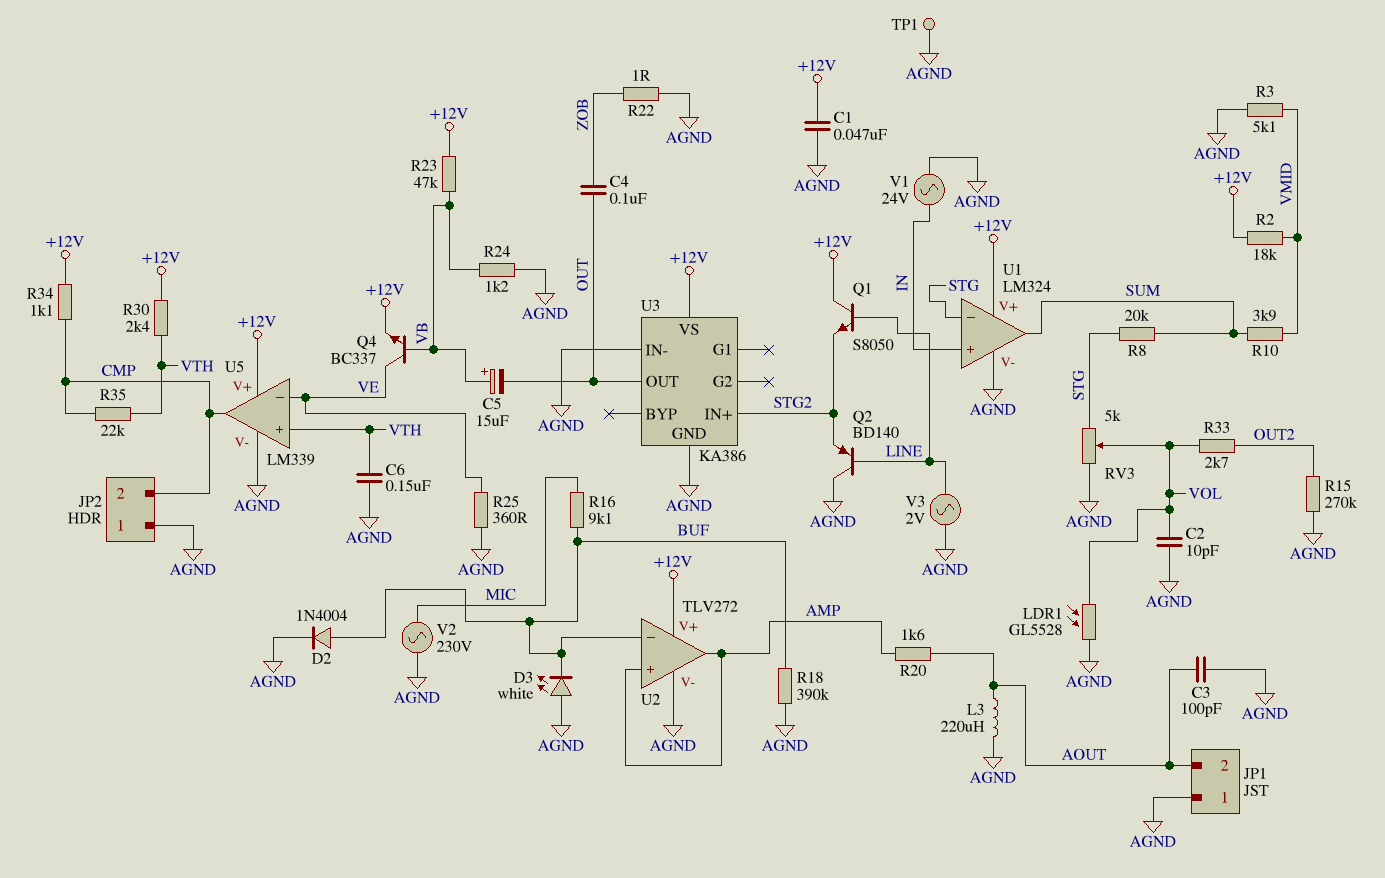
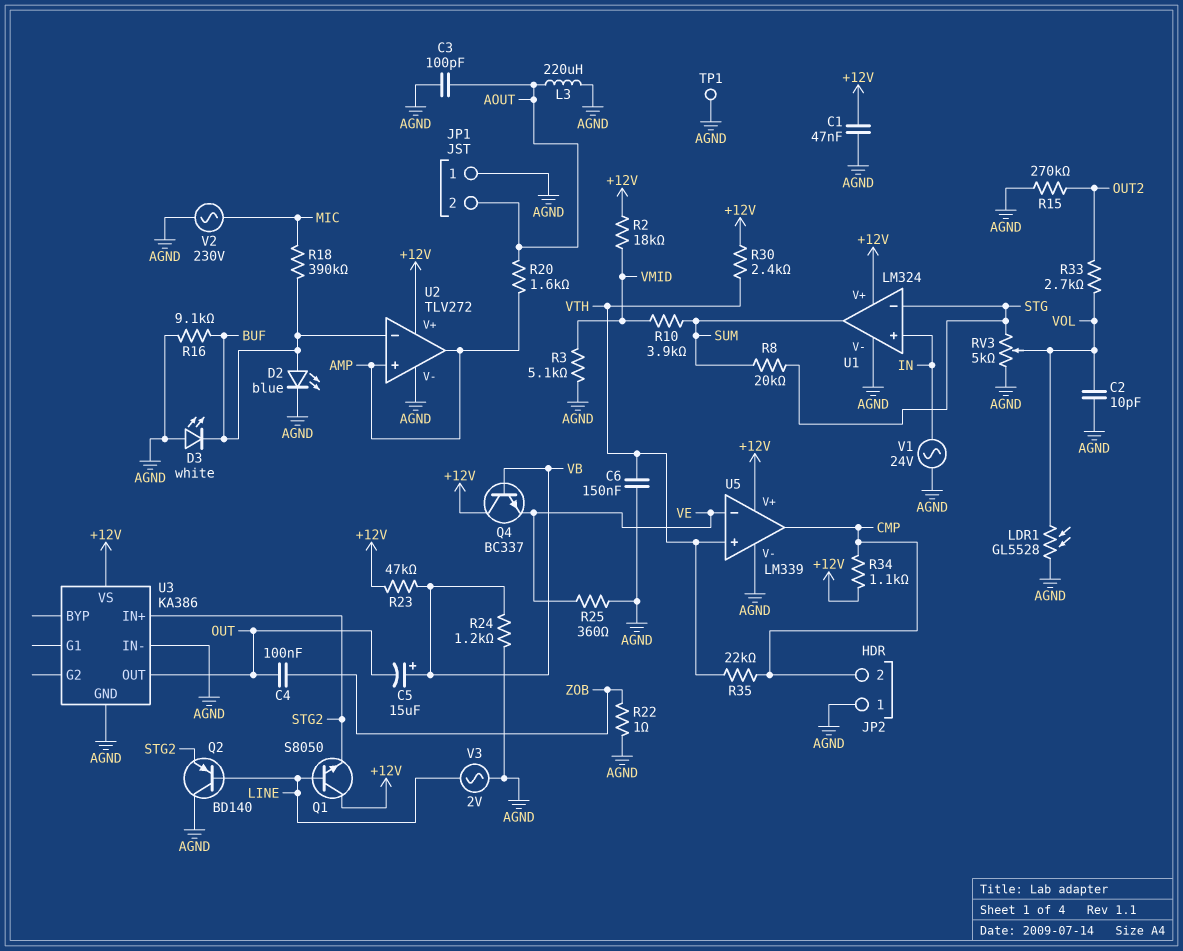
D2: diode 1N4004 (A BUF, K AGND) -> LED blue (A BUF, K AGND)
Q4: NPN BC337 (B VB, C VE, E +12V) -> NPN BC337 (B VB, C +12V, E VE)
R16: 9.1k (BUF, MIC) -> 9.1k (AGND, BUF)
R18: 390k (AGND, BUF) -> 390k (BUF, MIC)

